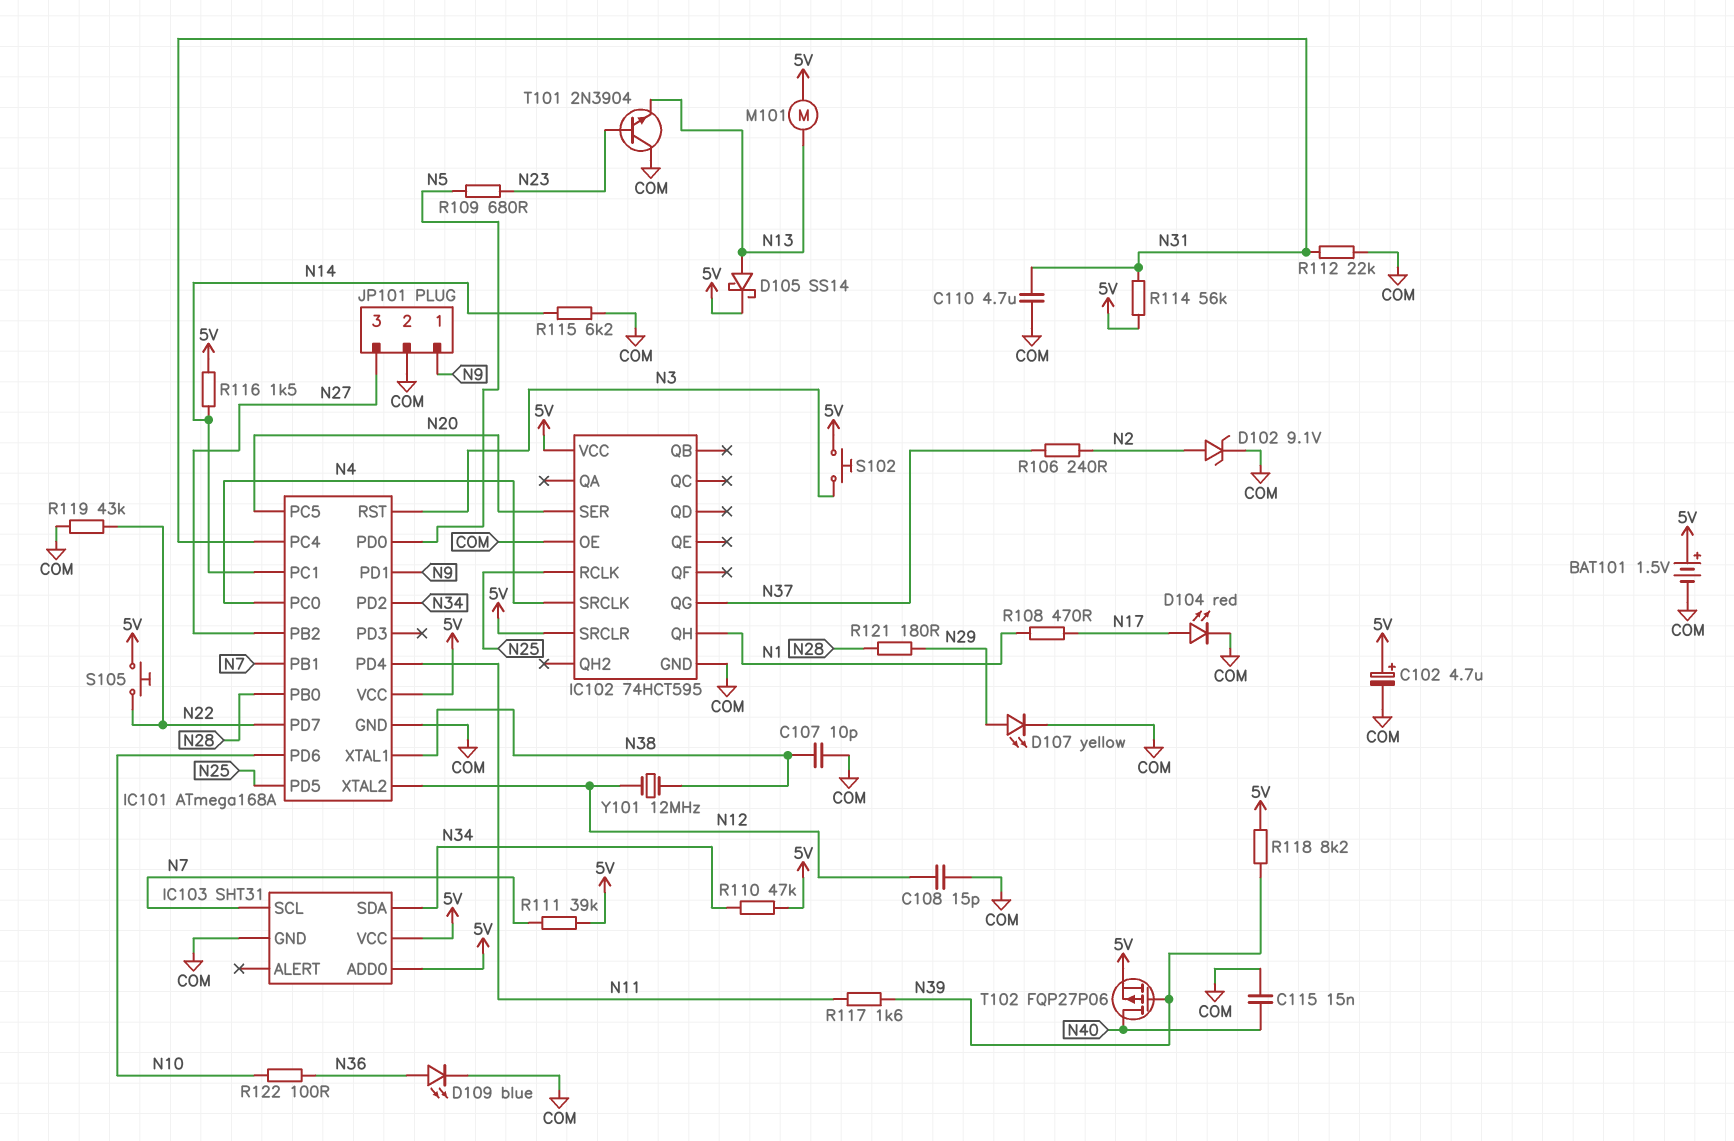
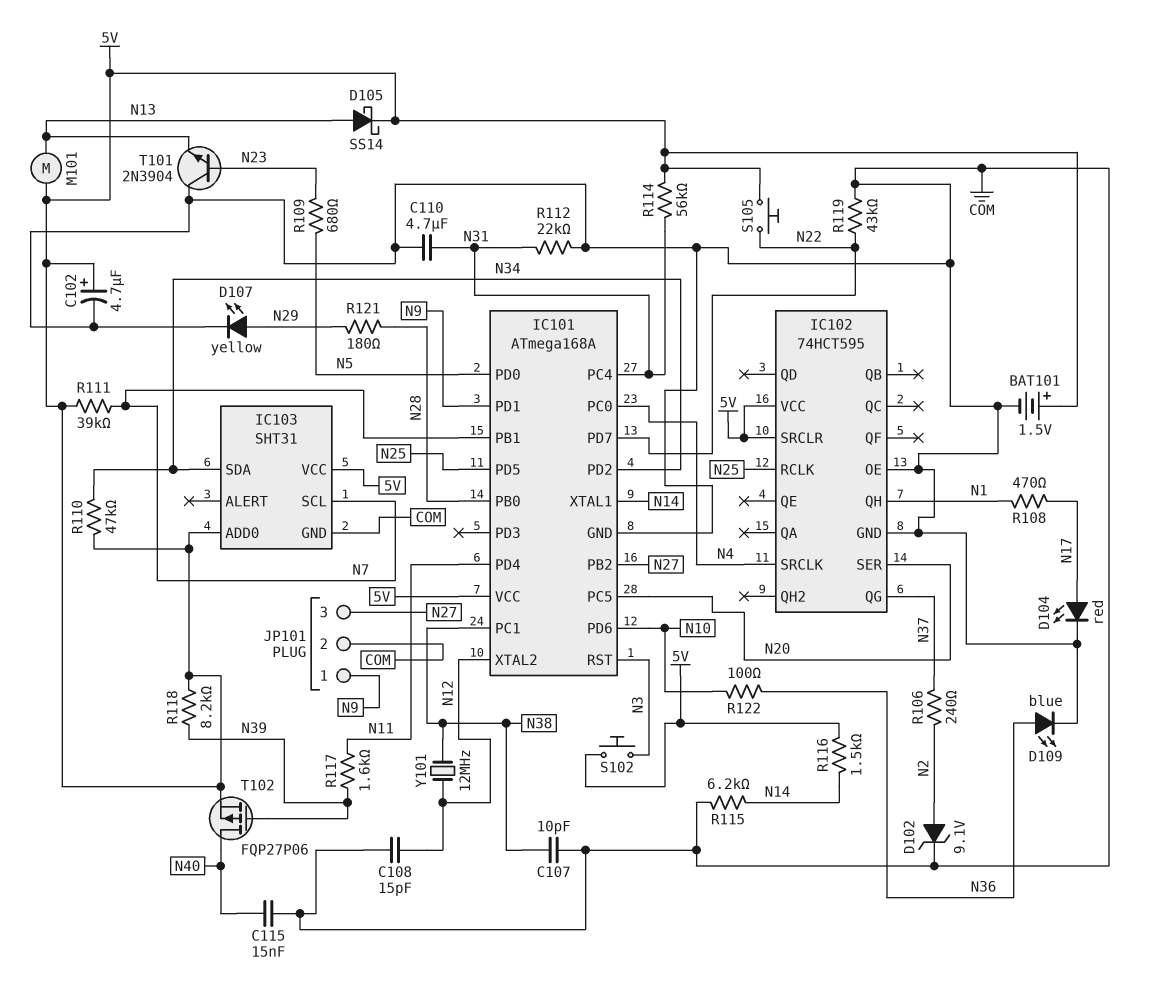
IC101 pin PC1: N14 -> N38
IC101 pin XTAL1: N38 -> N14

